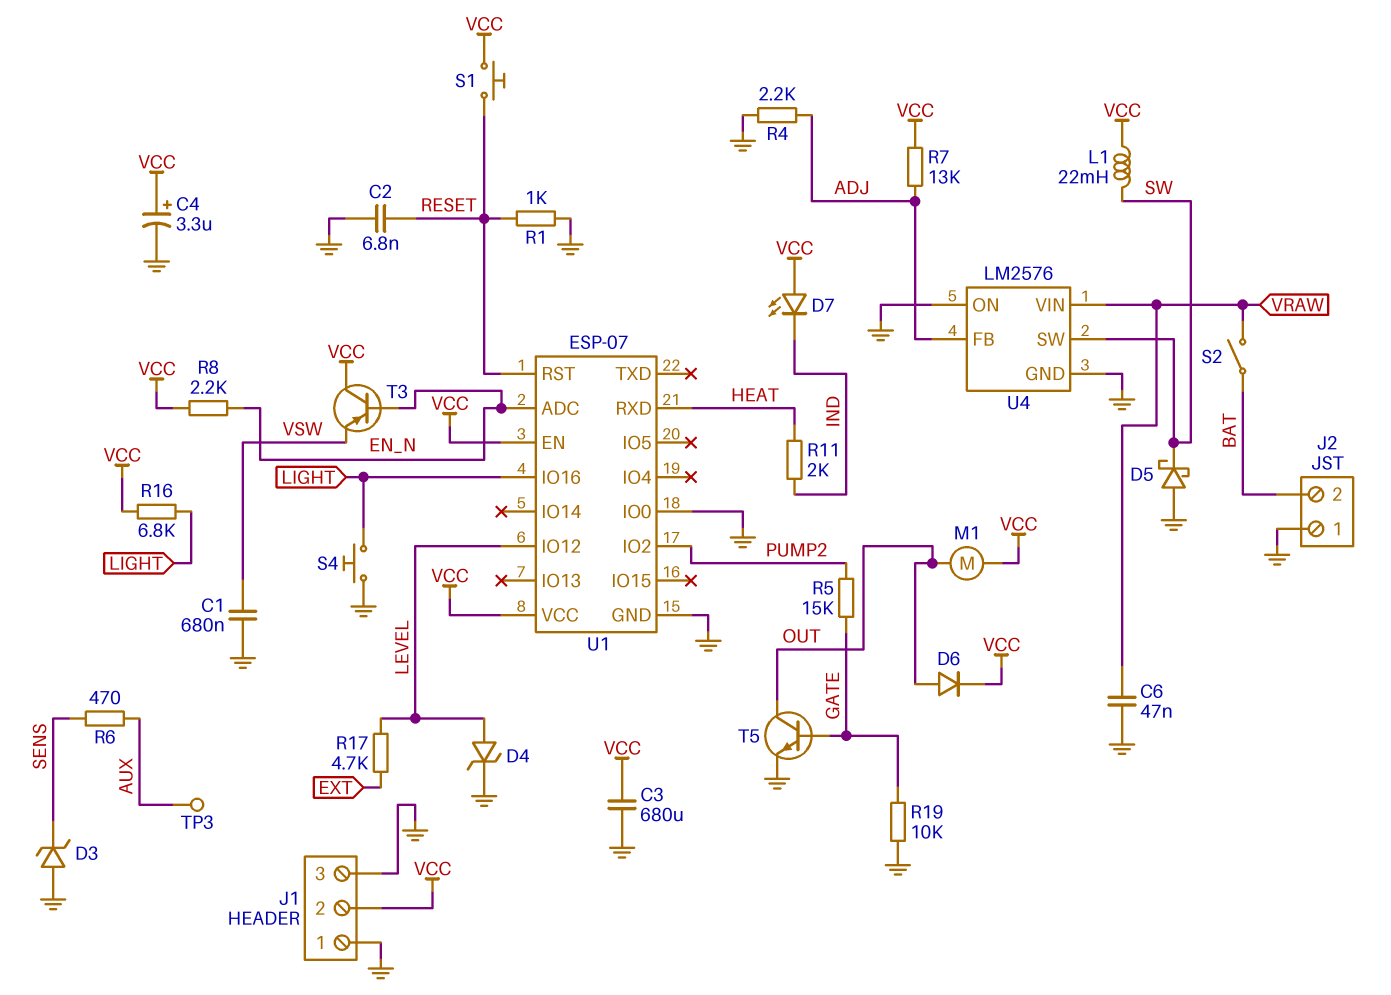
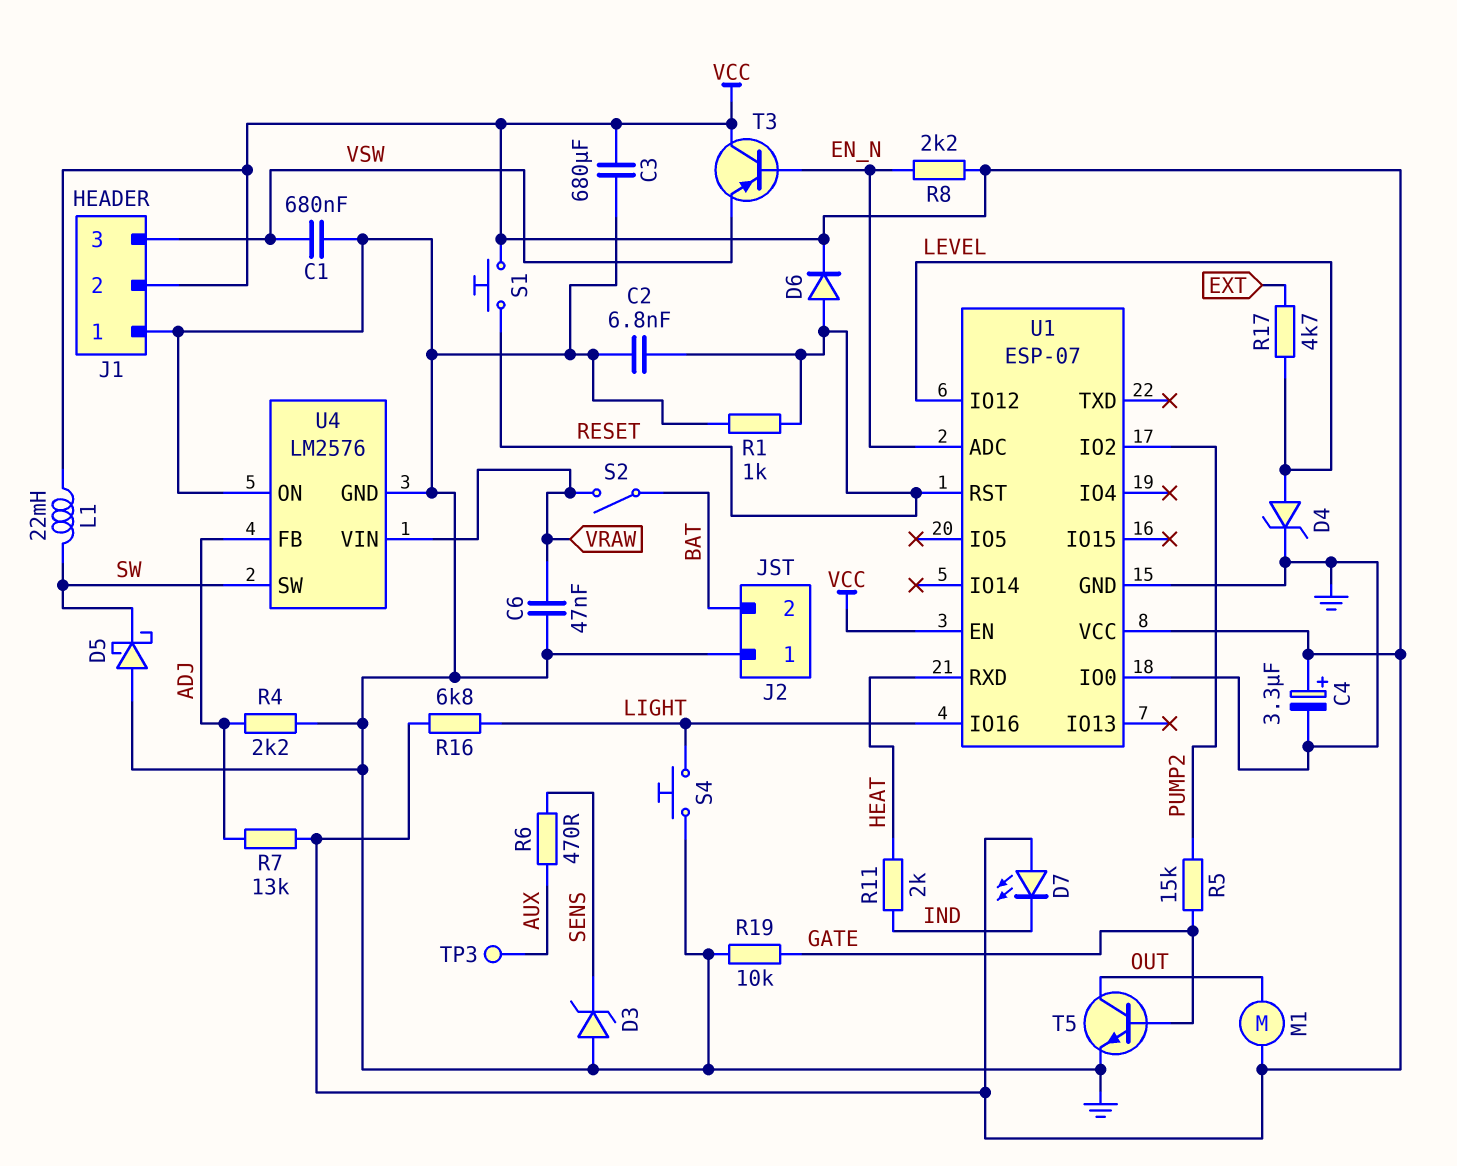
D6: diode (A OUT, K VCC) -> diode (A RESET, K VCC)
J1 pin 3: GND -> VSW

